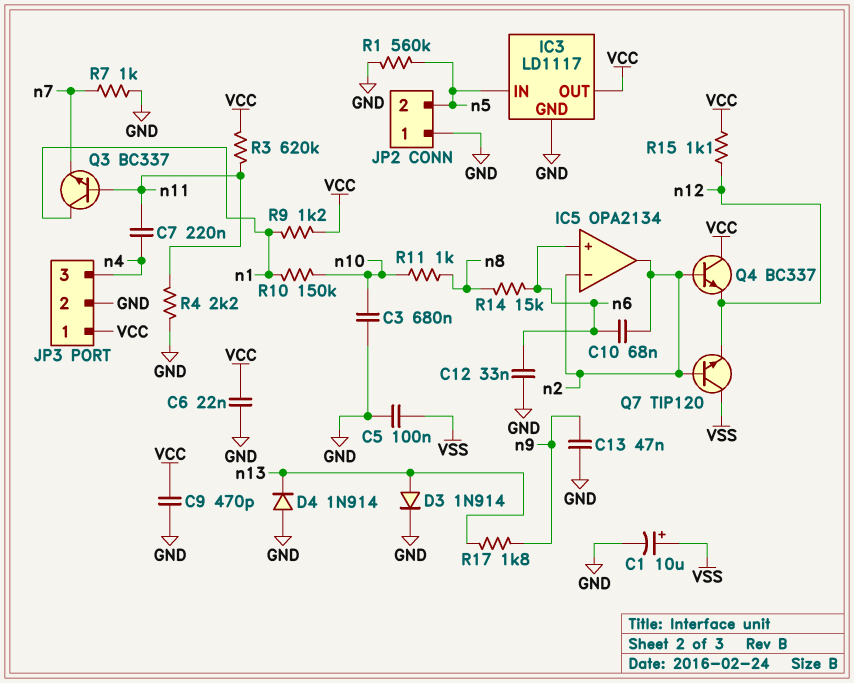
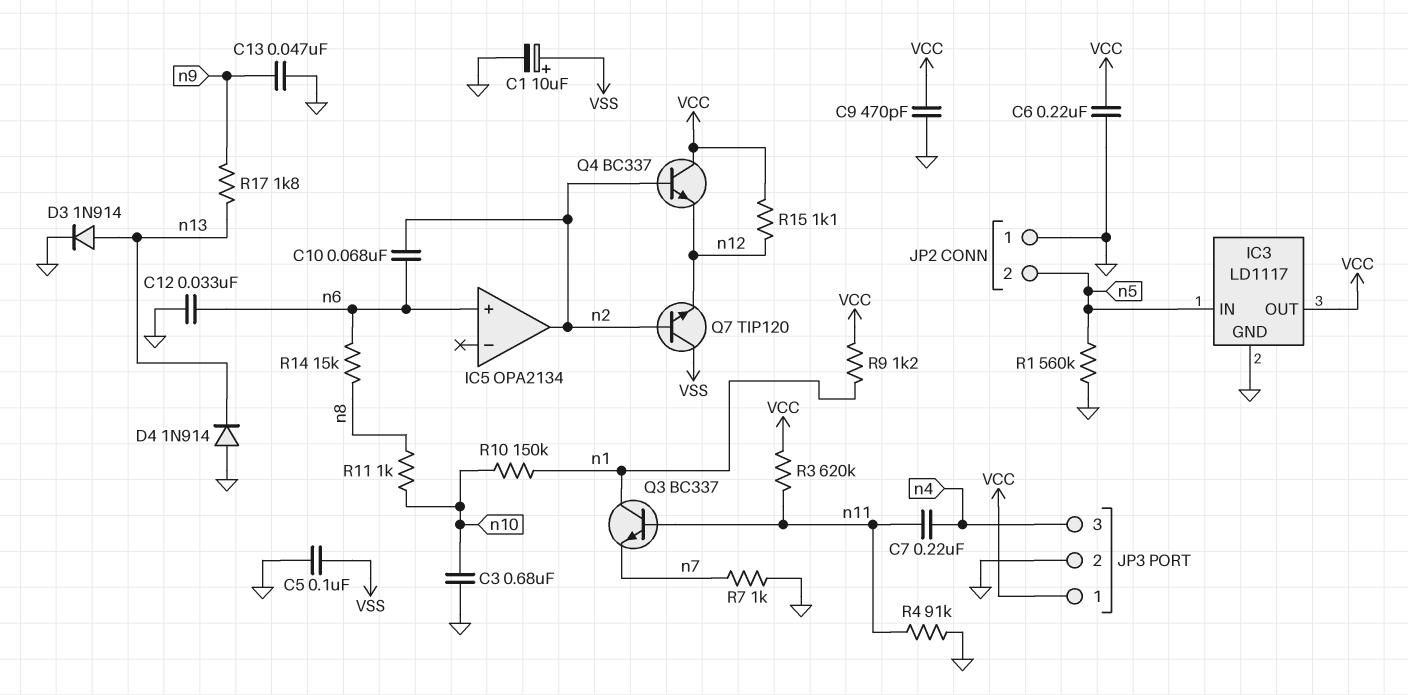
C6: 22nF (GND, VCC) -> 220nF (GND, VCC)
IC5 pin in-: n2 -> none
R4: 2.2k (GND, n11) -> 91k (GND, n11)

